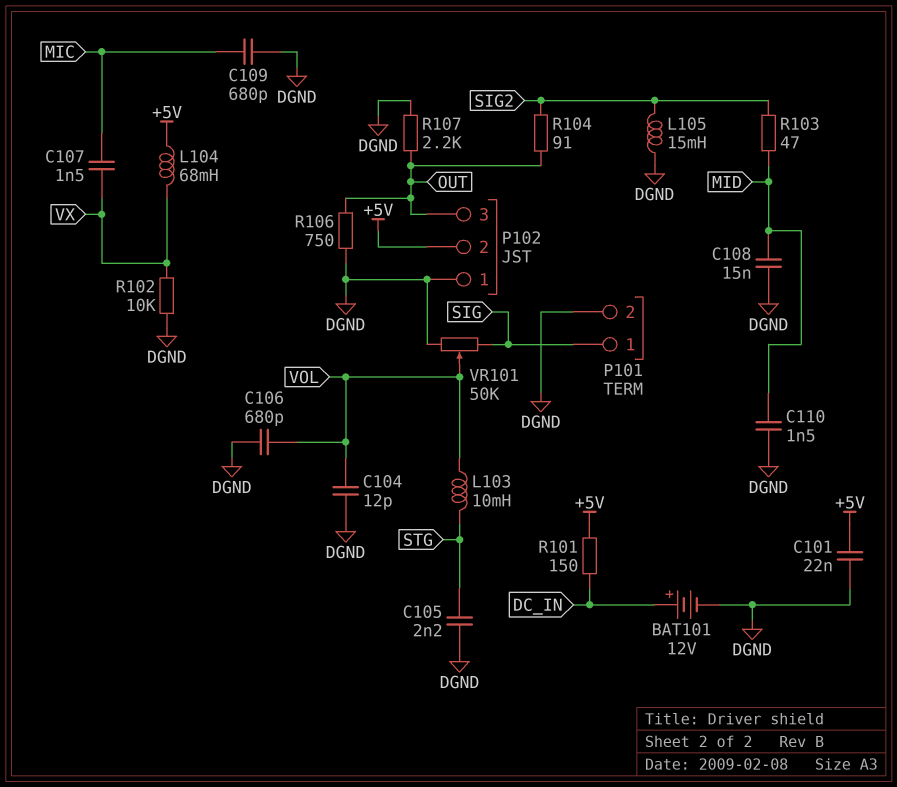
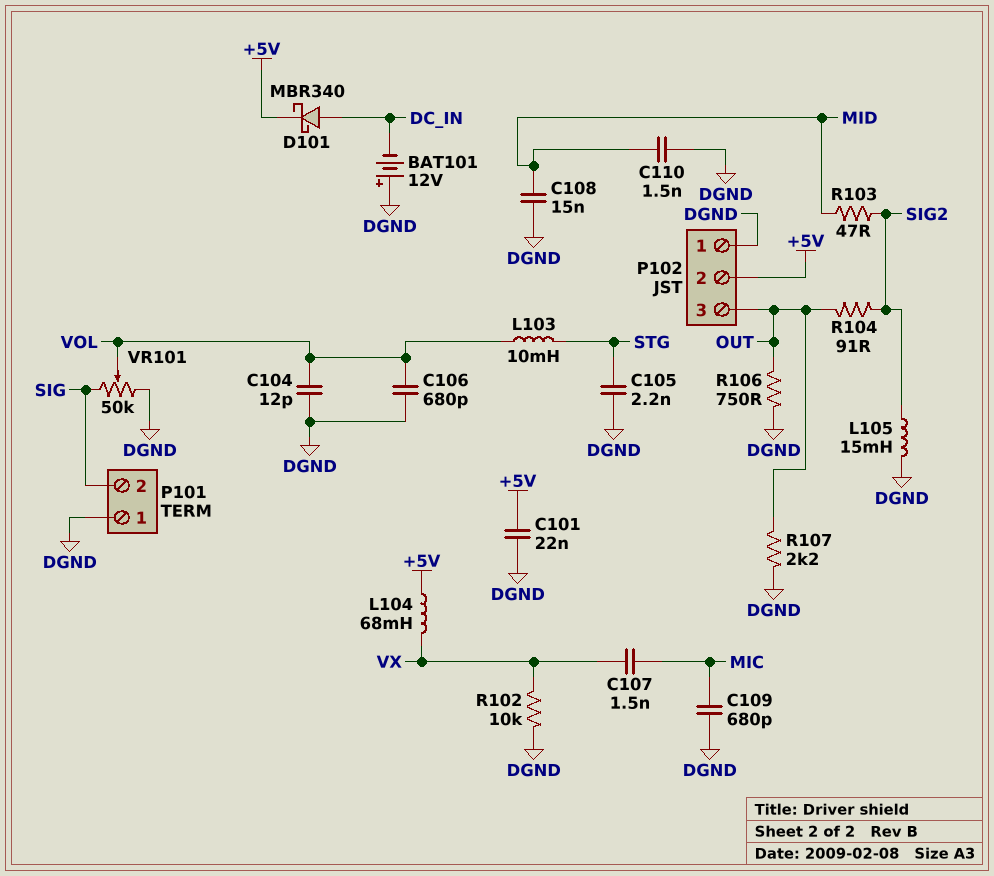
BAT101: 12V (plus DC_IN, minus DGND) -> 12V (plus DGND, minus DC_IN)
D101: none -> schottky MBR340 (A DC_IN, K +5V)
P101 pin 1: SIG -> DGND
P101 pin 2: DGND -> SIG
R101: 150 (+5V, DC_IN) -> none

